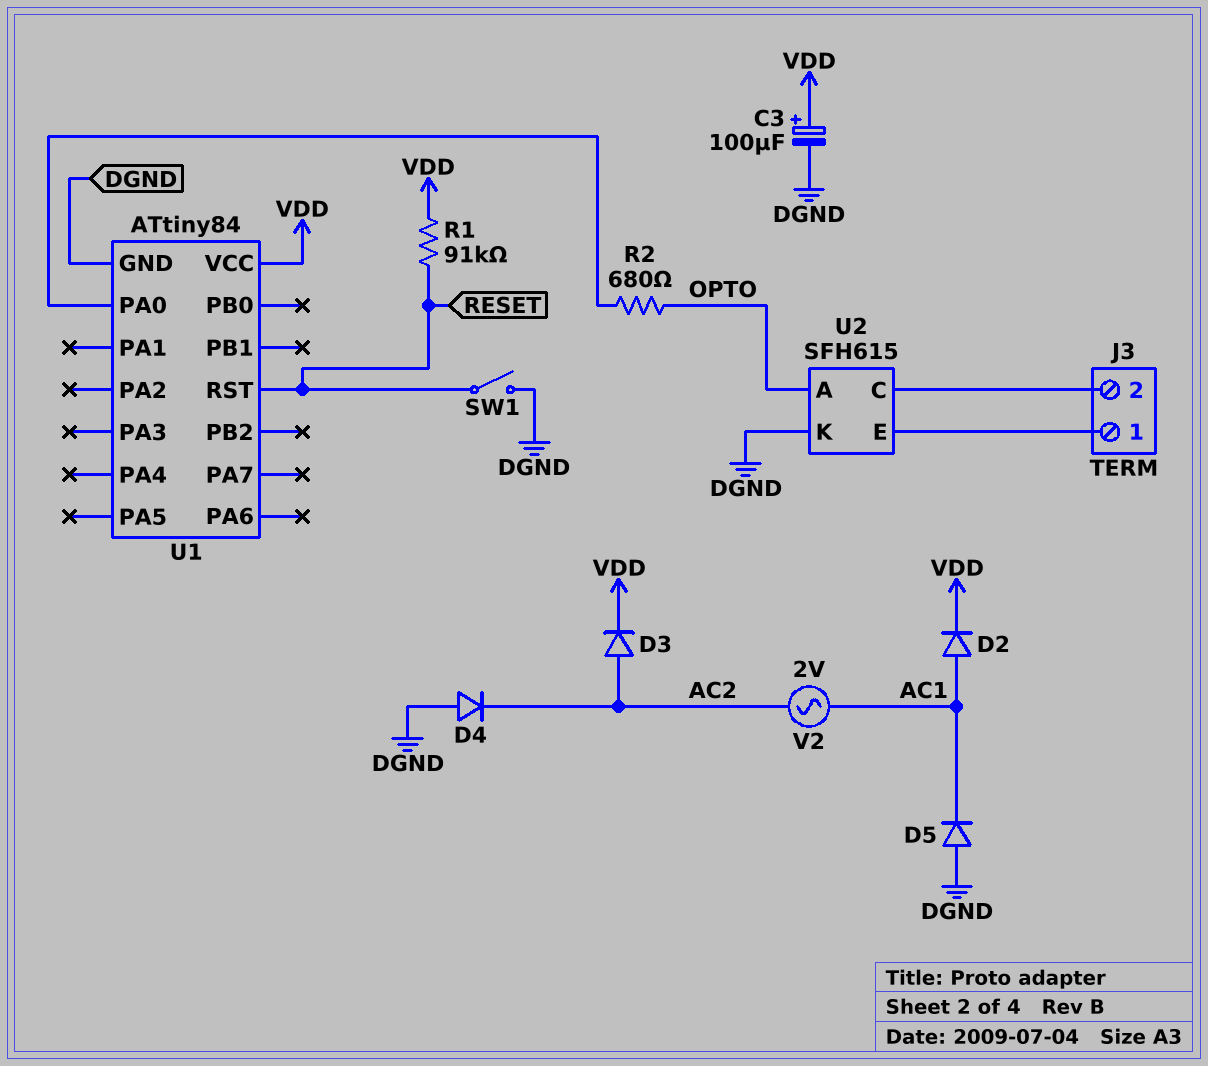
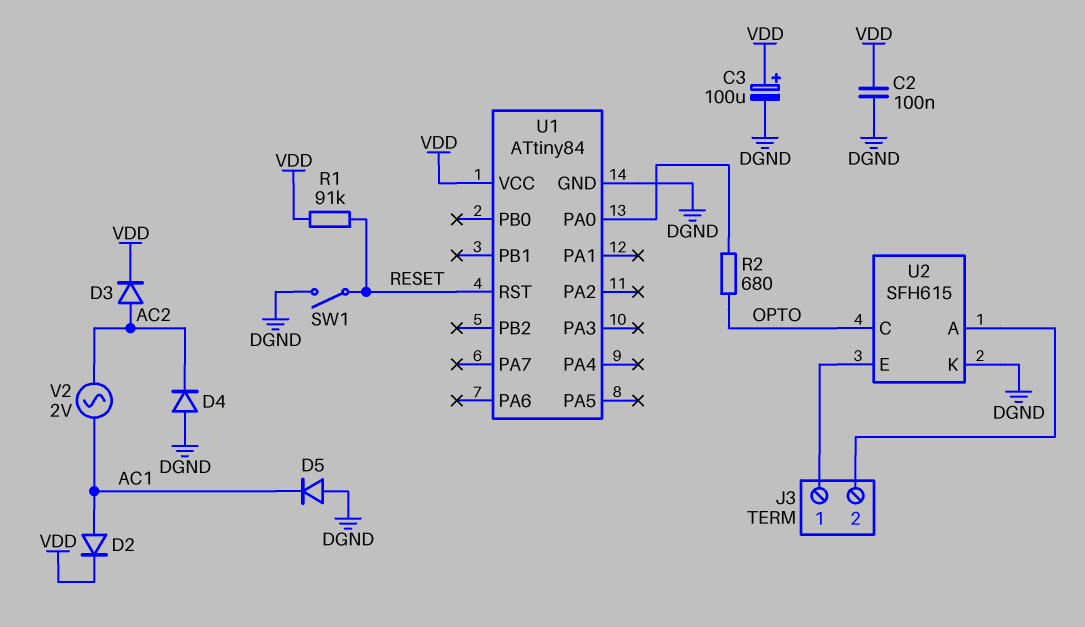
C2: none -> 100nF (DGND, VDD)
U2 pin A: OPTO -> J3/2
U2 pin C: J3/2 -> OPTO

